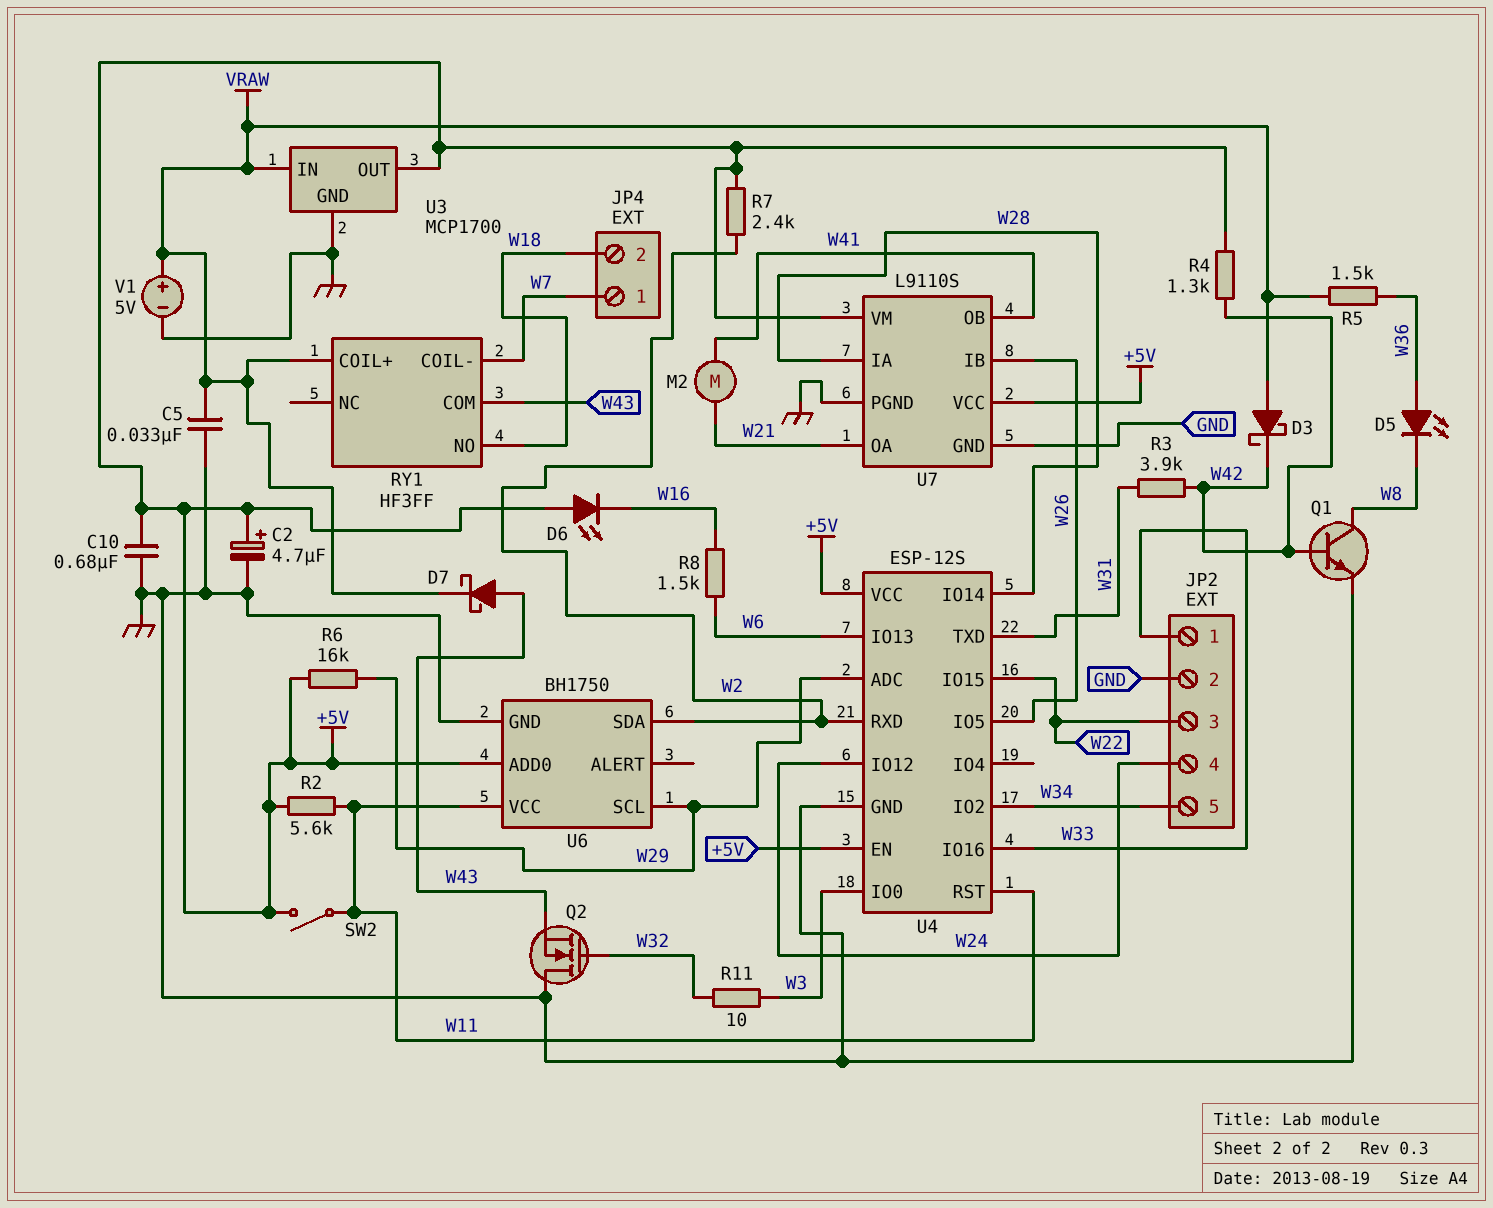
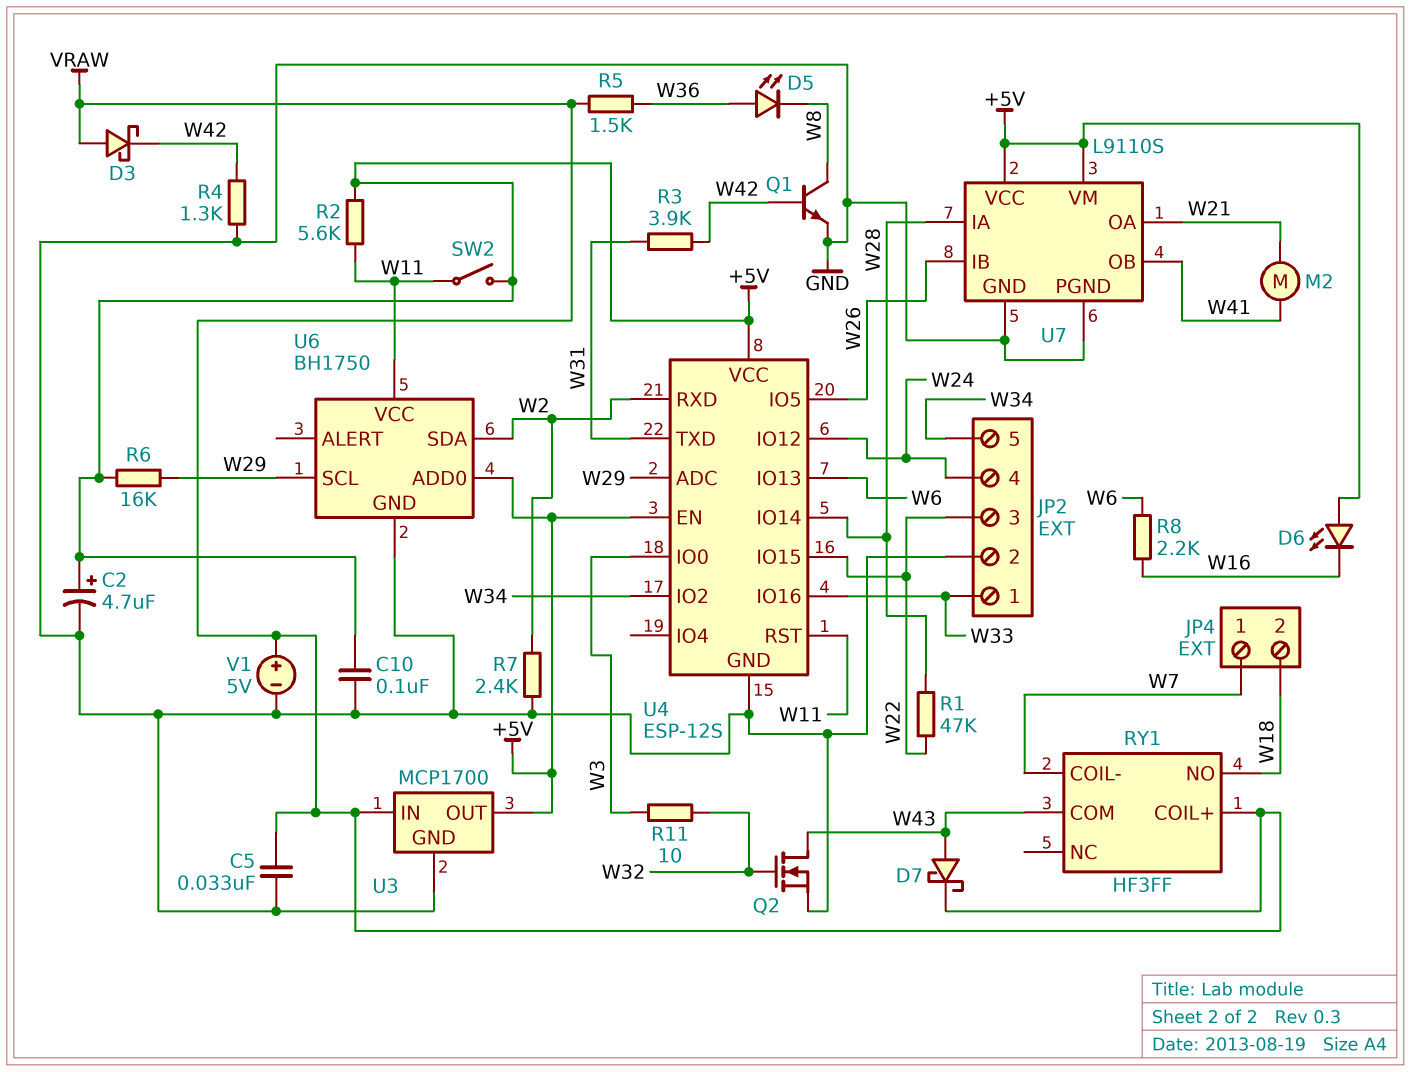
C10: 680nF (+5V, GND) -> 100nF (+5V, GND)
Q2: NMOS (G W32, D GND, S W43) -> NMOS (G W32, D W43, S GND)
R1: none -> 47k (W22, W28)
R4: 1.3k (+5V, W42) -> 1.3k (GND, W42)
R7: 2.4k (+5V, W2) -> 2.4k (GND, W2)
R8: 1.5k (W6, W16) -> 2.2k (W6, W16)

